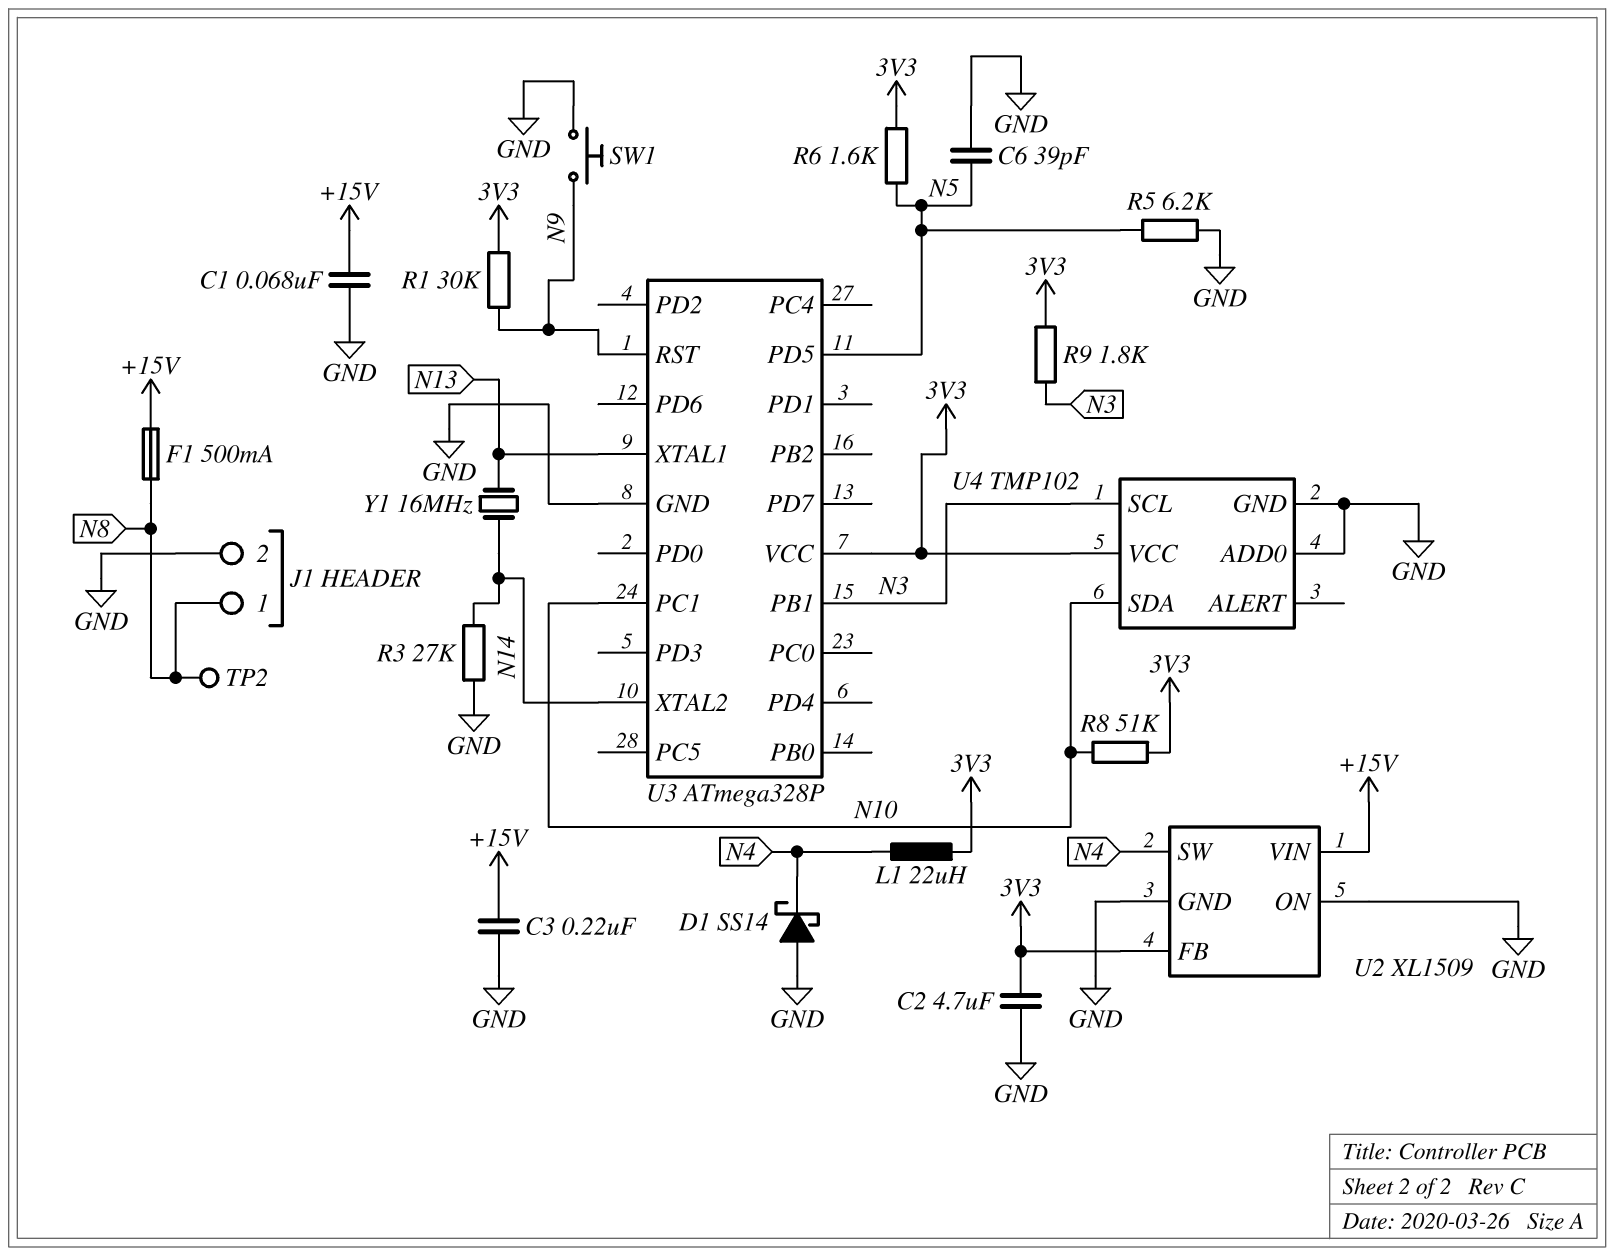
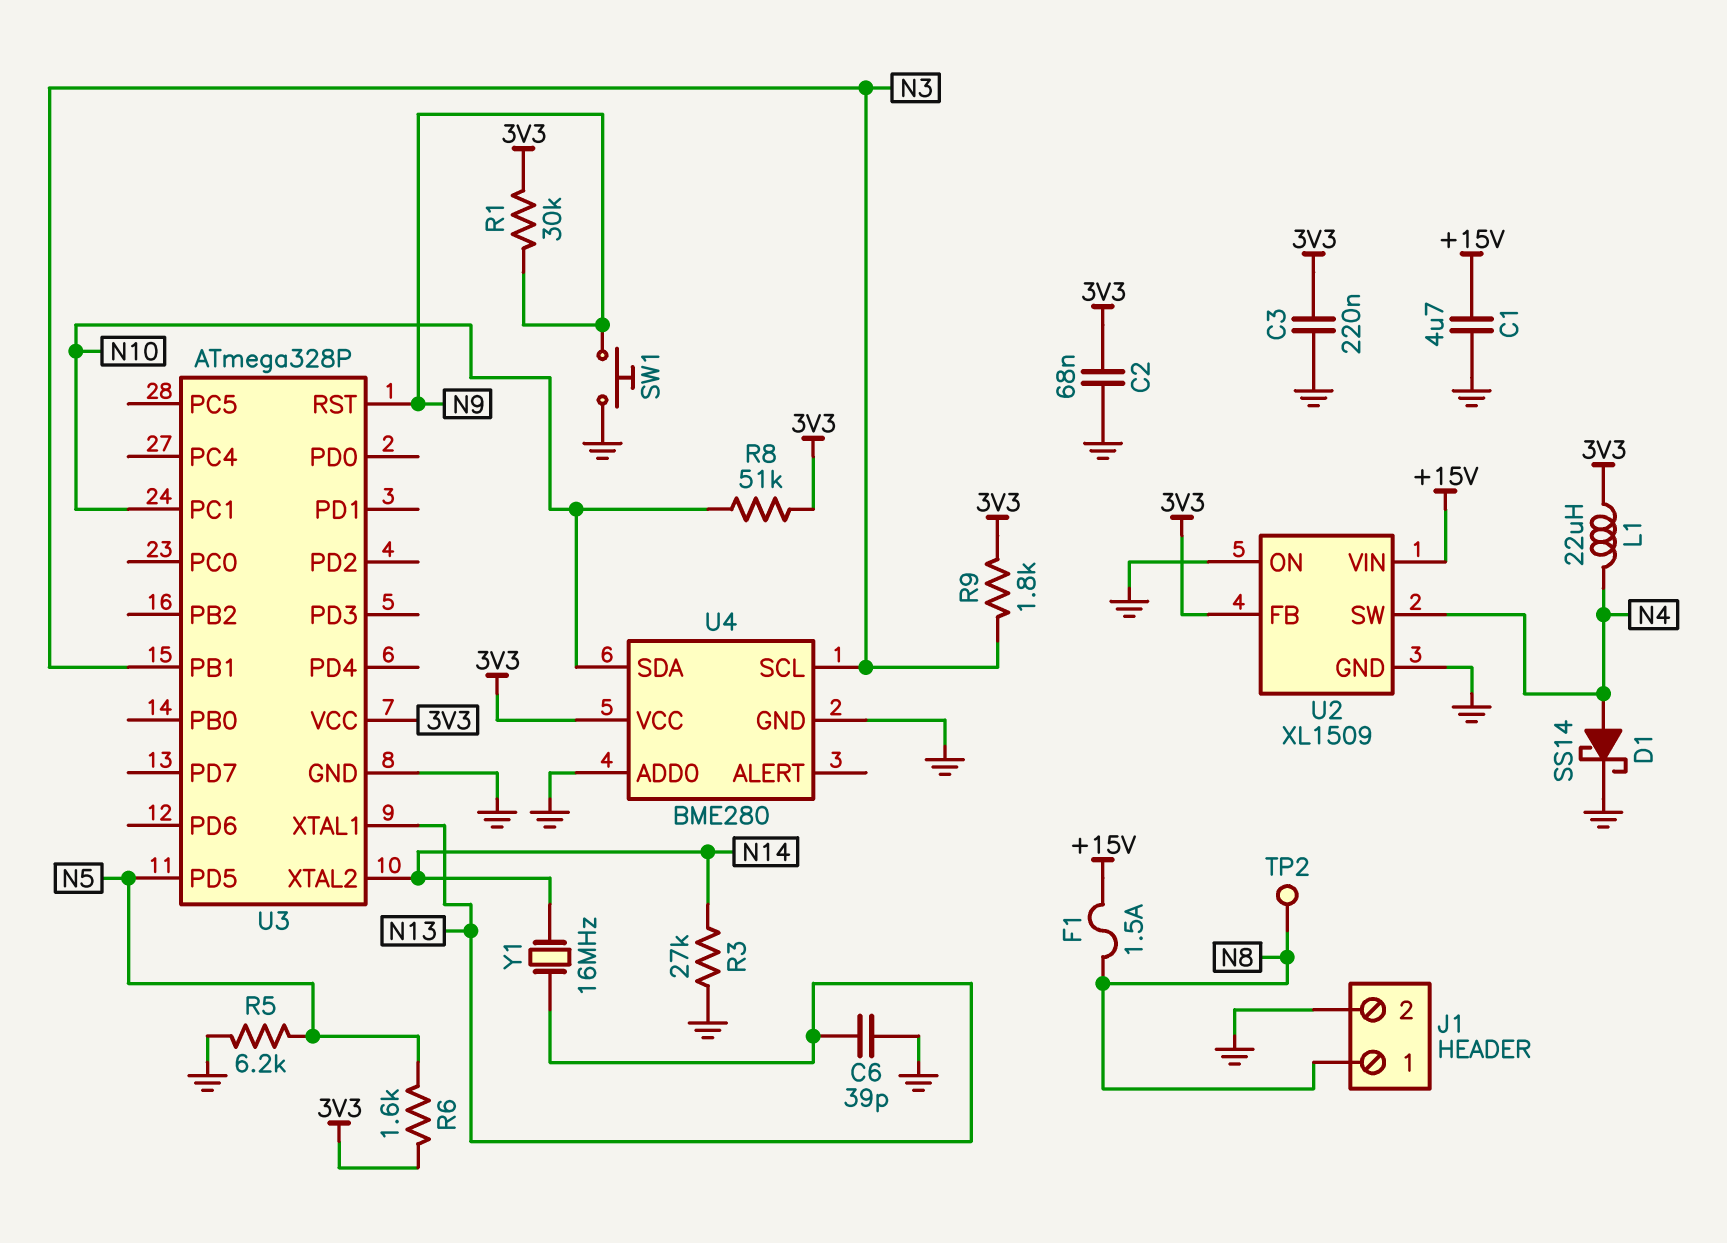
C1: 68nF (+15V, GND) -> 4.7uF (+15V, GND)
C2: 4.7uF (3V3, GND) -> 68nF (3V3, GND)
C3: 220nF (+15V, GND) -> 220nF (3V3, GND)
C6: 39pF (GND, N5) -> 39pF (GND, N13)
D1: schottky SS14 (A GND, K N4) -> schottky SS14 (A N4, K GND)
F1: 500mA (+15V, N8) -> 1.5A (+15V, N8)
U4: TMP102 -> BME280

